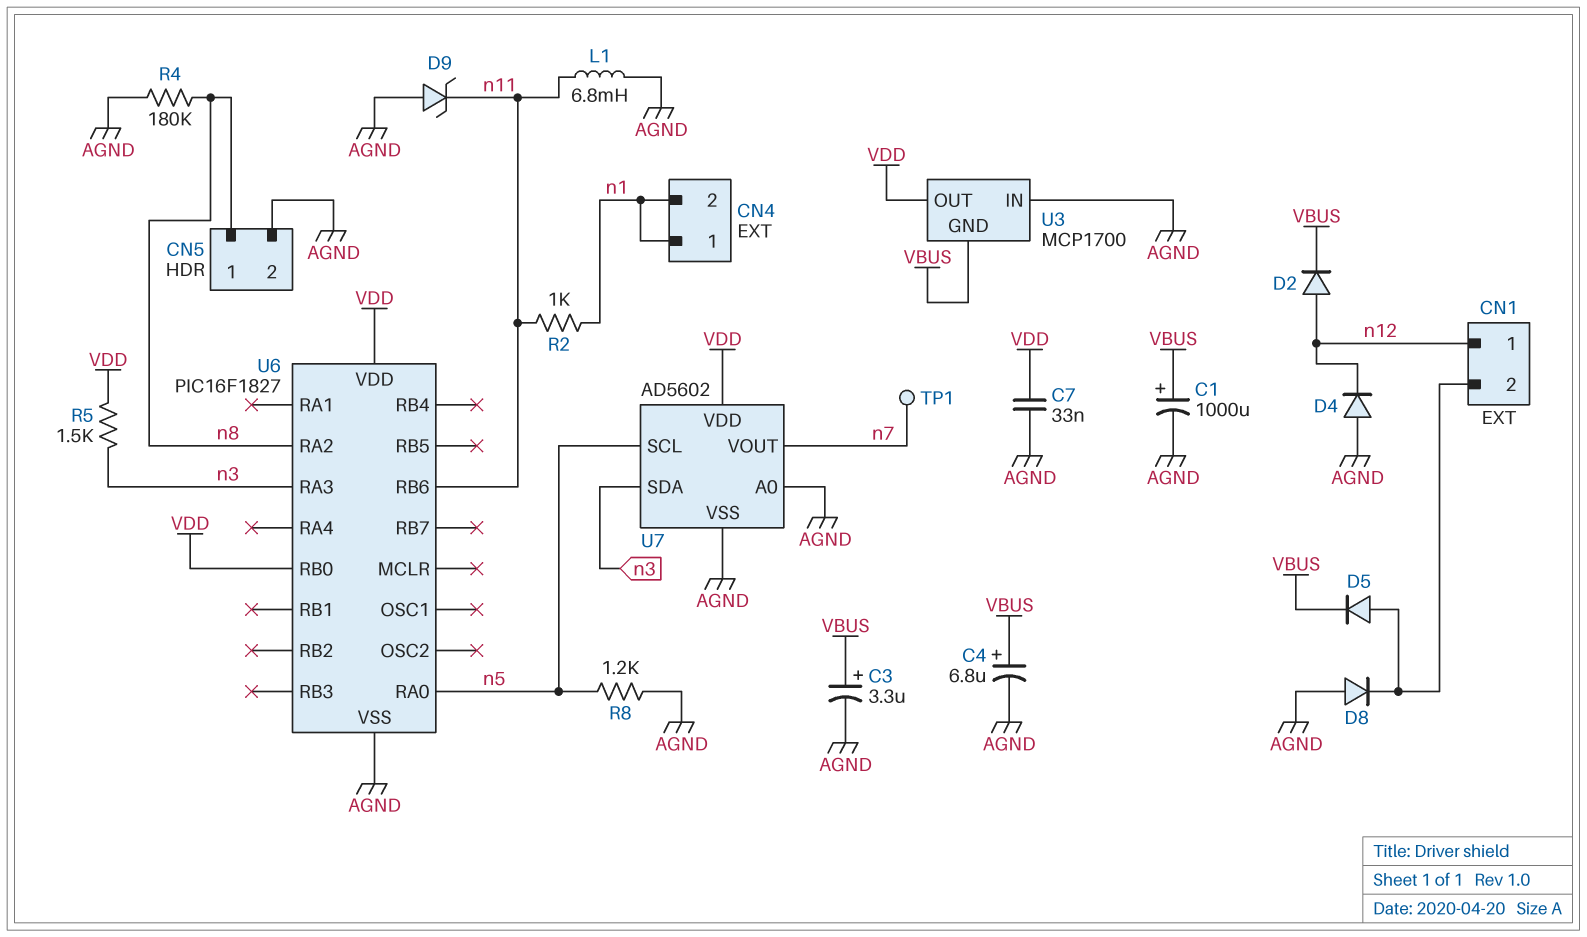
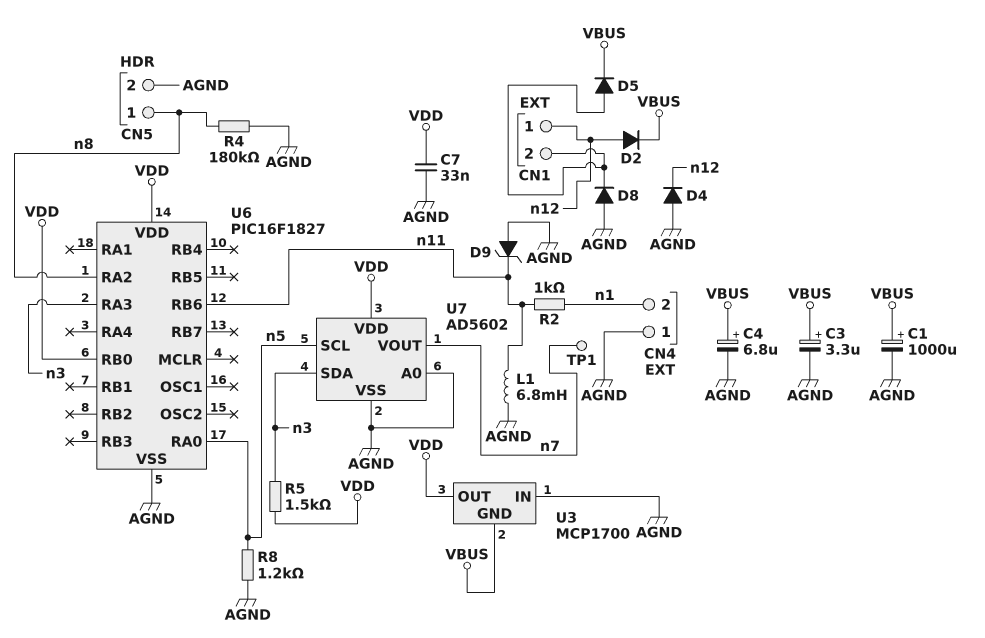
CN4 pin 1: n1 -> AGND

